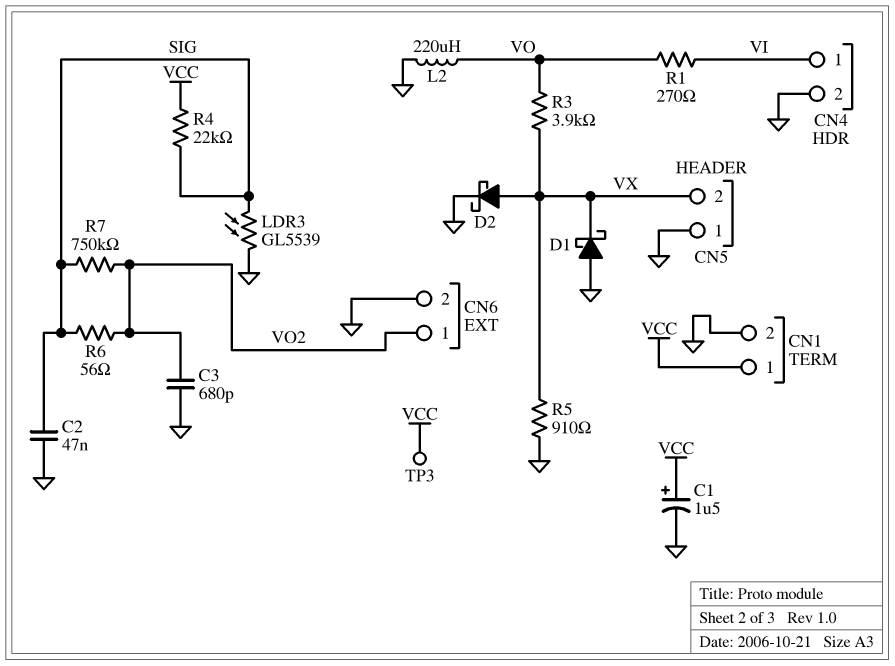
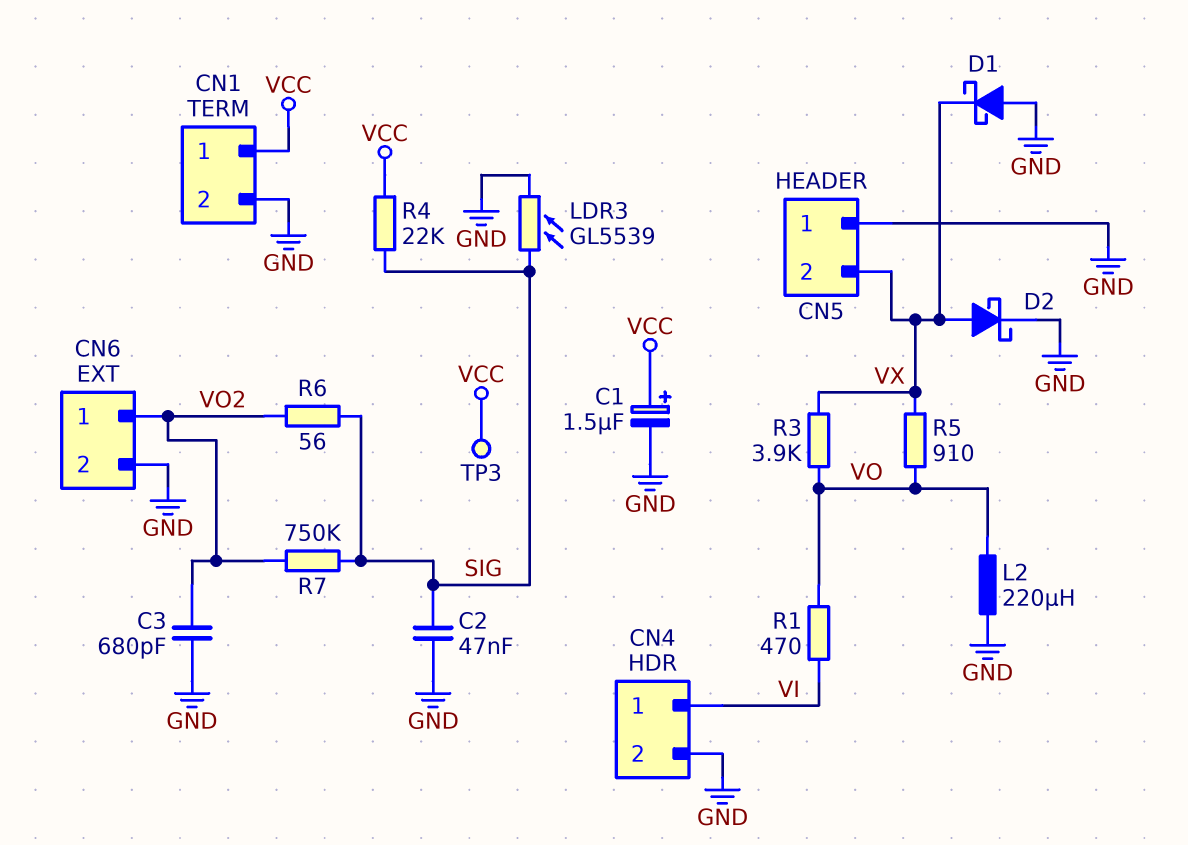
R1: 270 (VI, VO) -> 470 (VI, VO)
R5: 910 (GND, VX) -> 910 (VO, VX)

